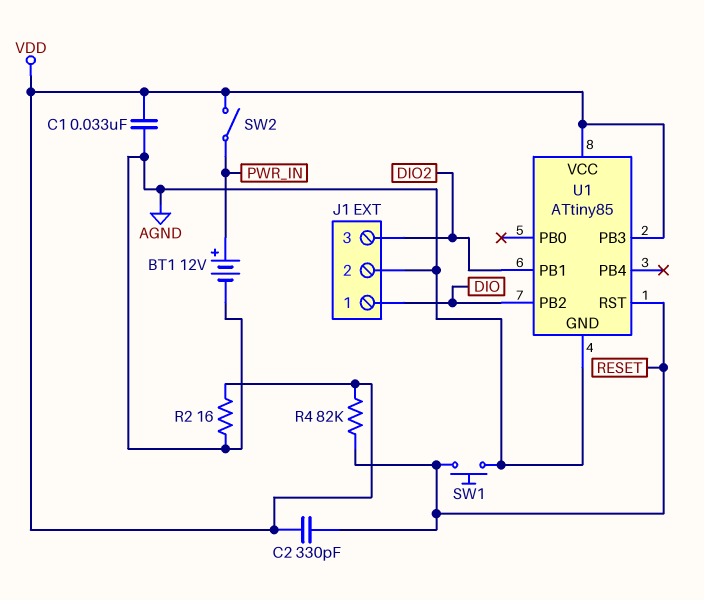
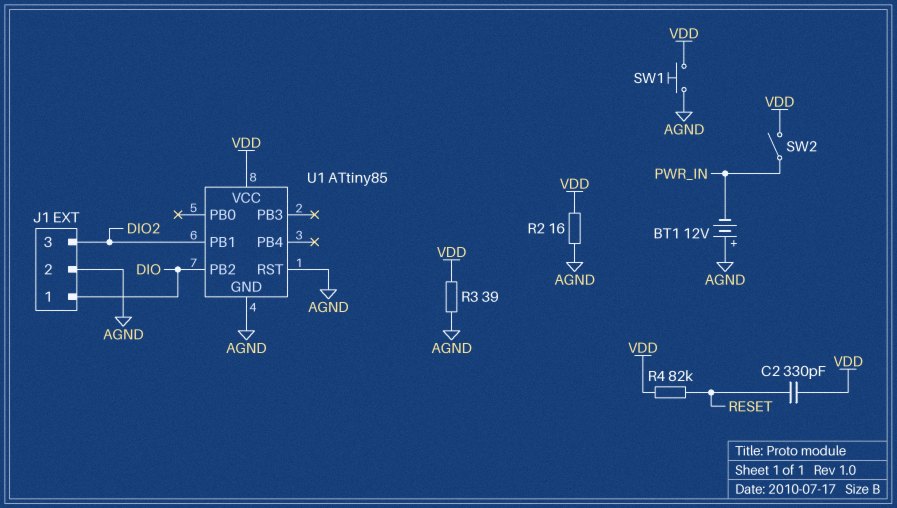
BT1: 12V (plus PWR_IN, minus AGND) -> 12V (plus AGND, minus PWR_IN)
C1: 33nF (AGND, VDD) -> none
R3: none -> 39 (AGND, VDD)
SW1: button (AGND, RESET) -> button (AGND, VDD)
U1 pin PB3: VDD -> none
U1 pin RST: RESET -> AGND

